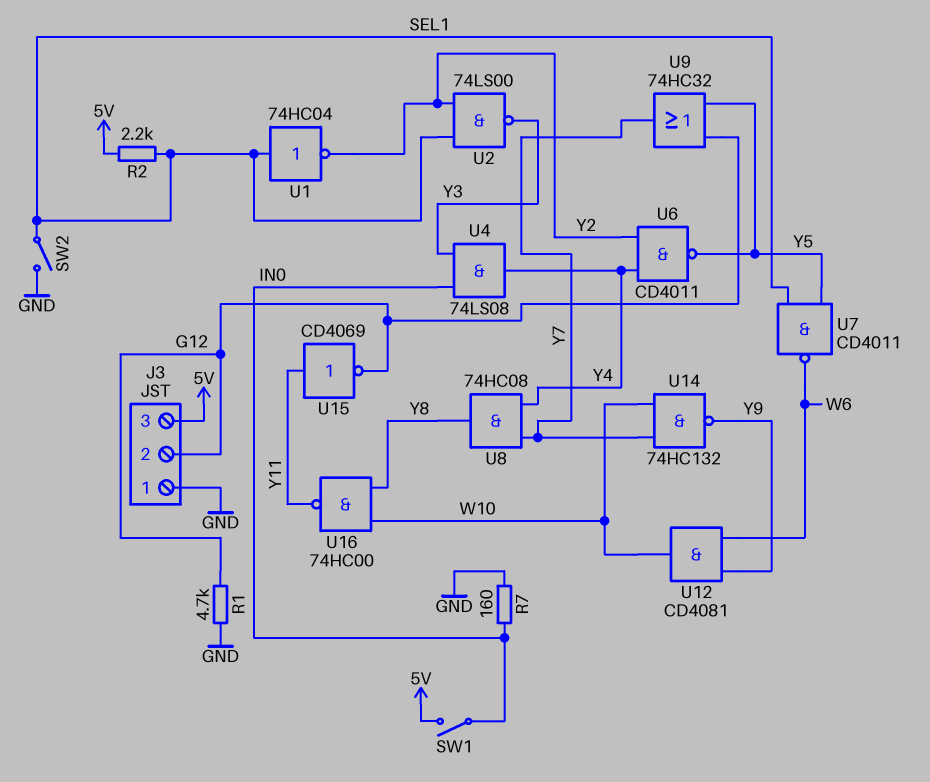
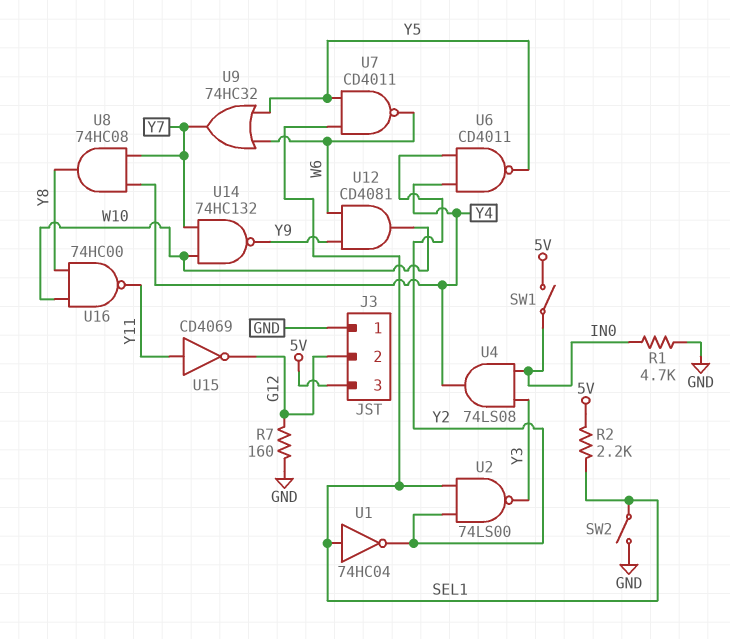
R1: 4.7k (G12, GND) -> 4.7k (GND, IN0)
R7: 160 (GND, IN0) -> 160 (G12, GND)
U9: OR 74HC32 (in G12, in Y5, out Y7) -> OR 74HC32 (in W6, in Y5, out Y7)

